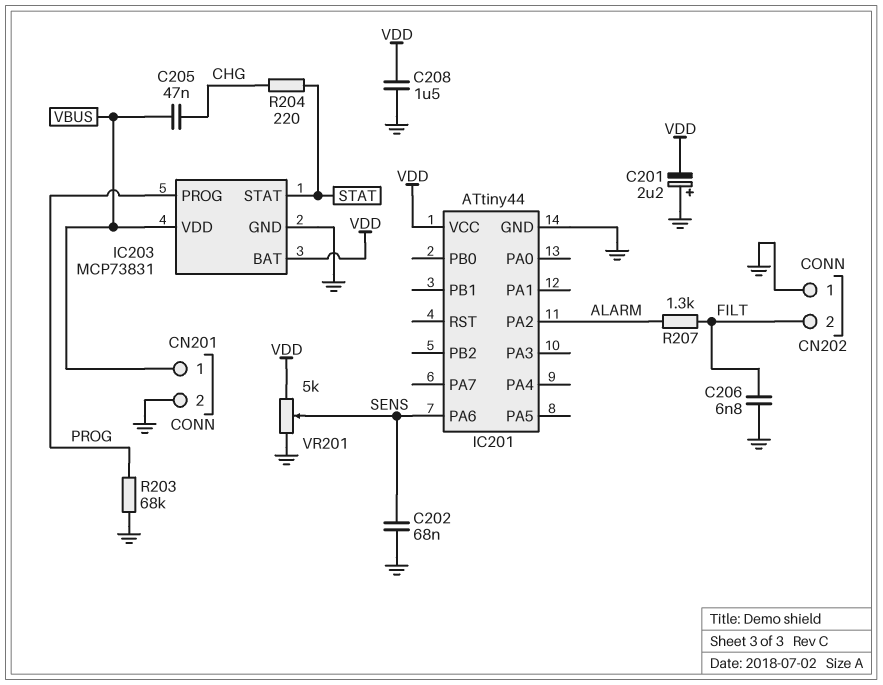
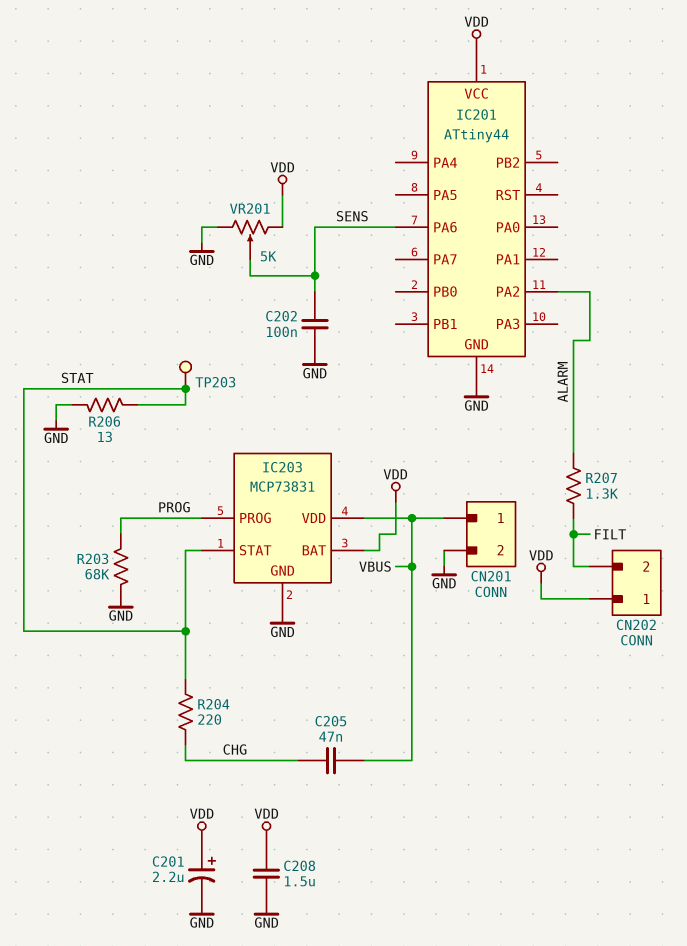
C201: 2.2uF (plus GND, minus VDD) -> 2.2uF (plus VDD, minus GND)
C202: 68nF (GND, SENS) -> 100nF (GND, SENS)
C206: 6.8nF (FILT, GND) -> none
CN202 pin 1: GND -> VDD
R206: none -> 13 (GND, STAT)
TP203: none -> test point (STAT)

